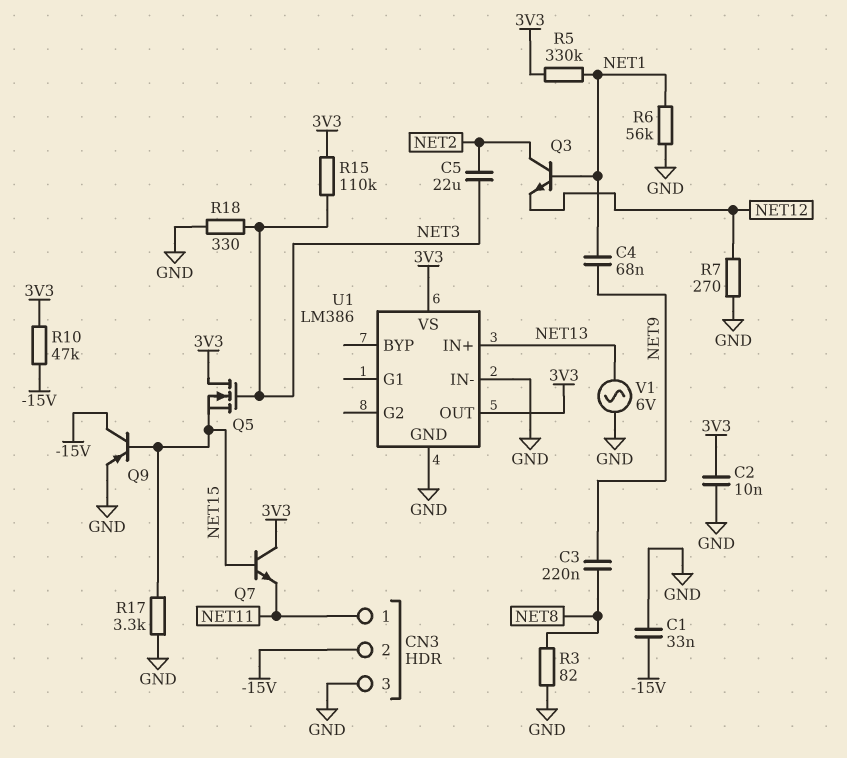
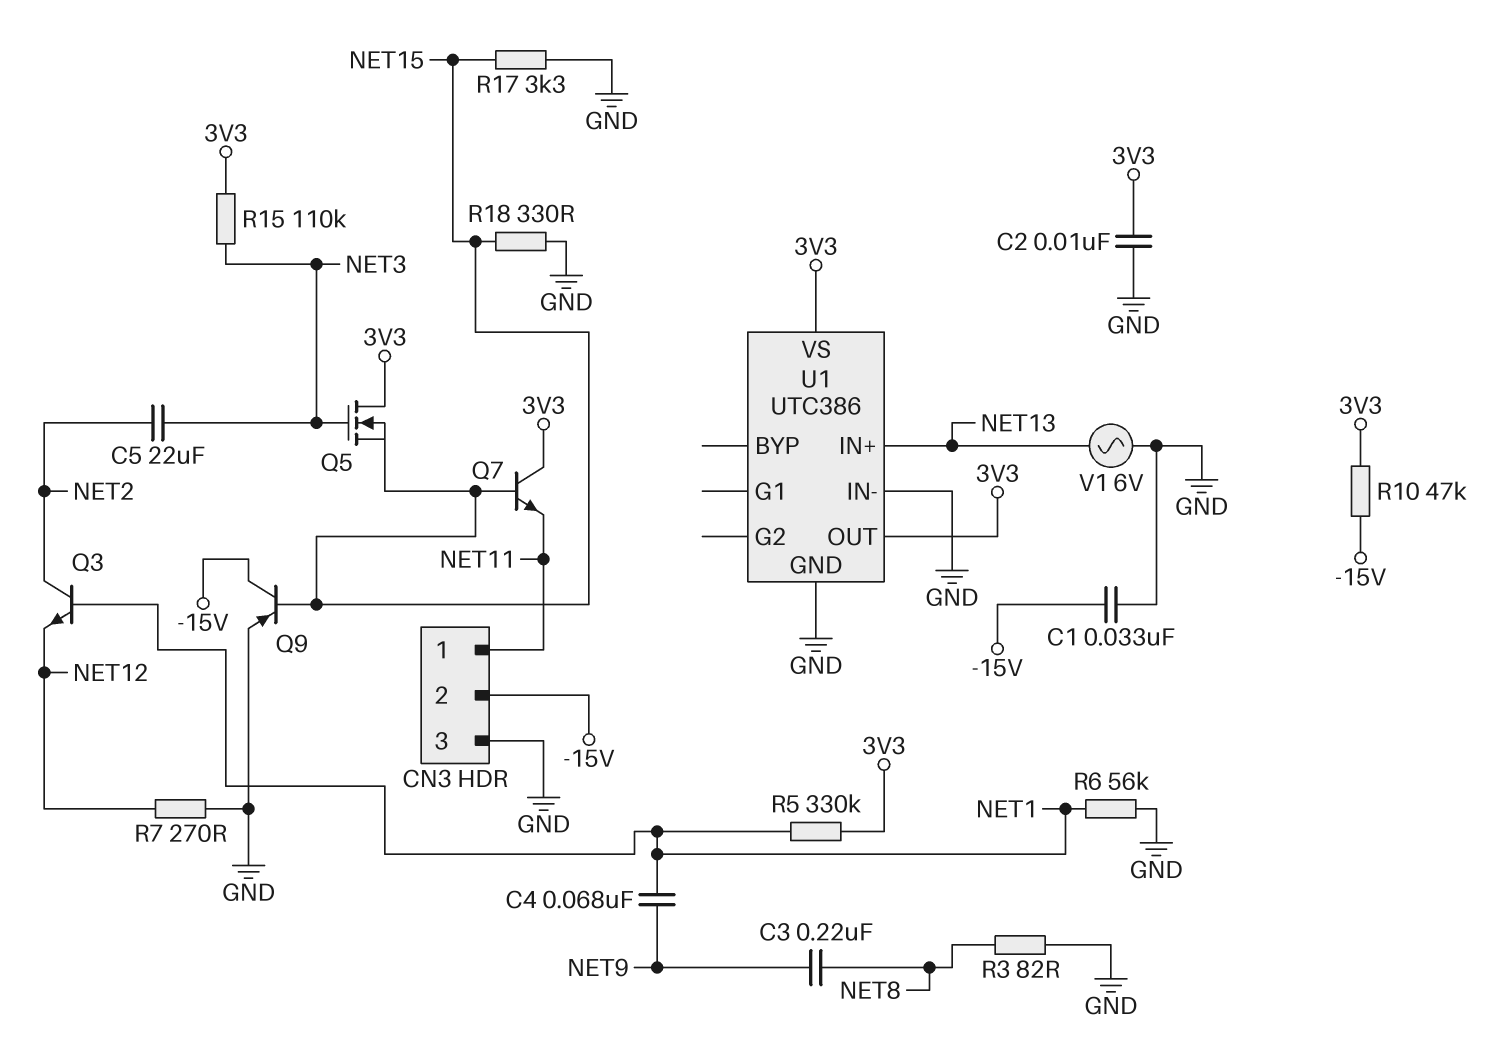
R18: 330 (GND, NET3) -> 330 (GND, NET15)
U1: LM386 -> UTC386

